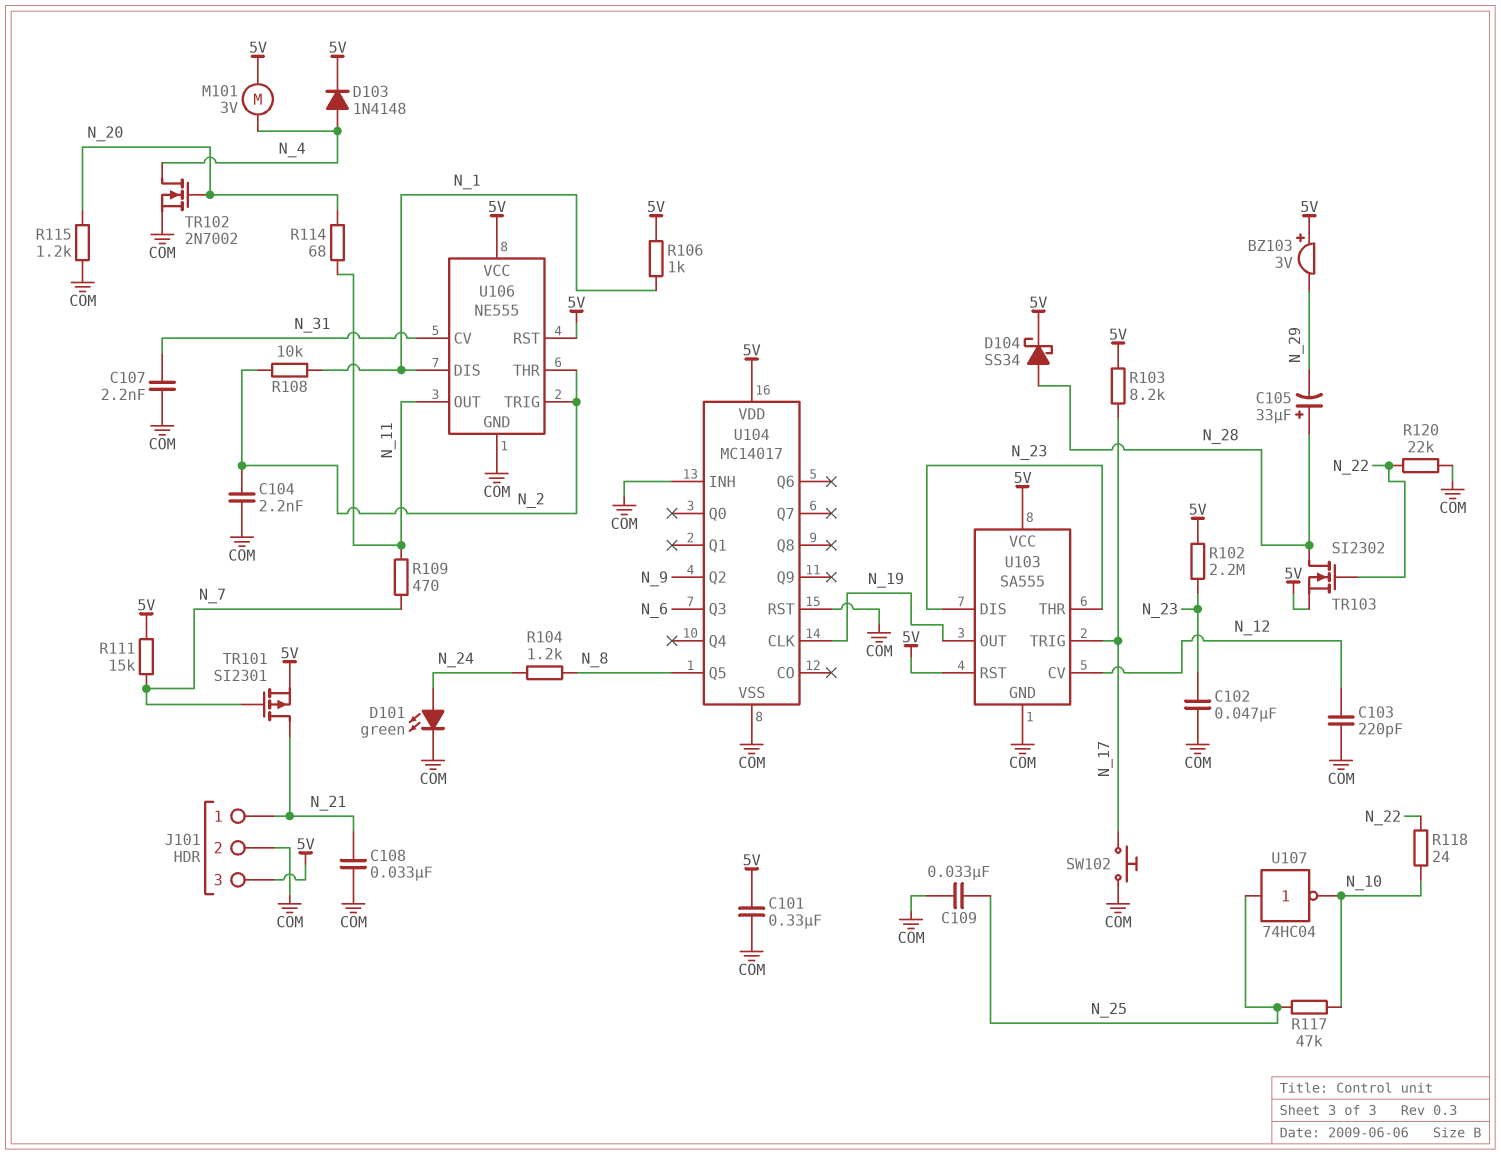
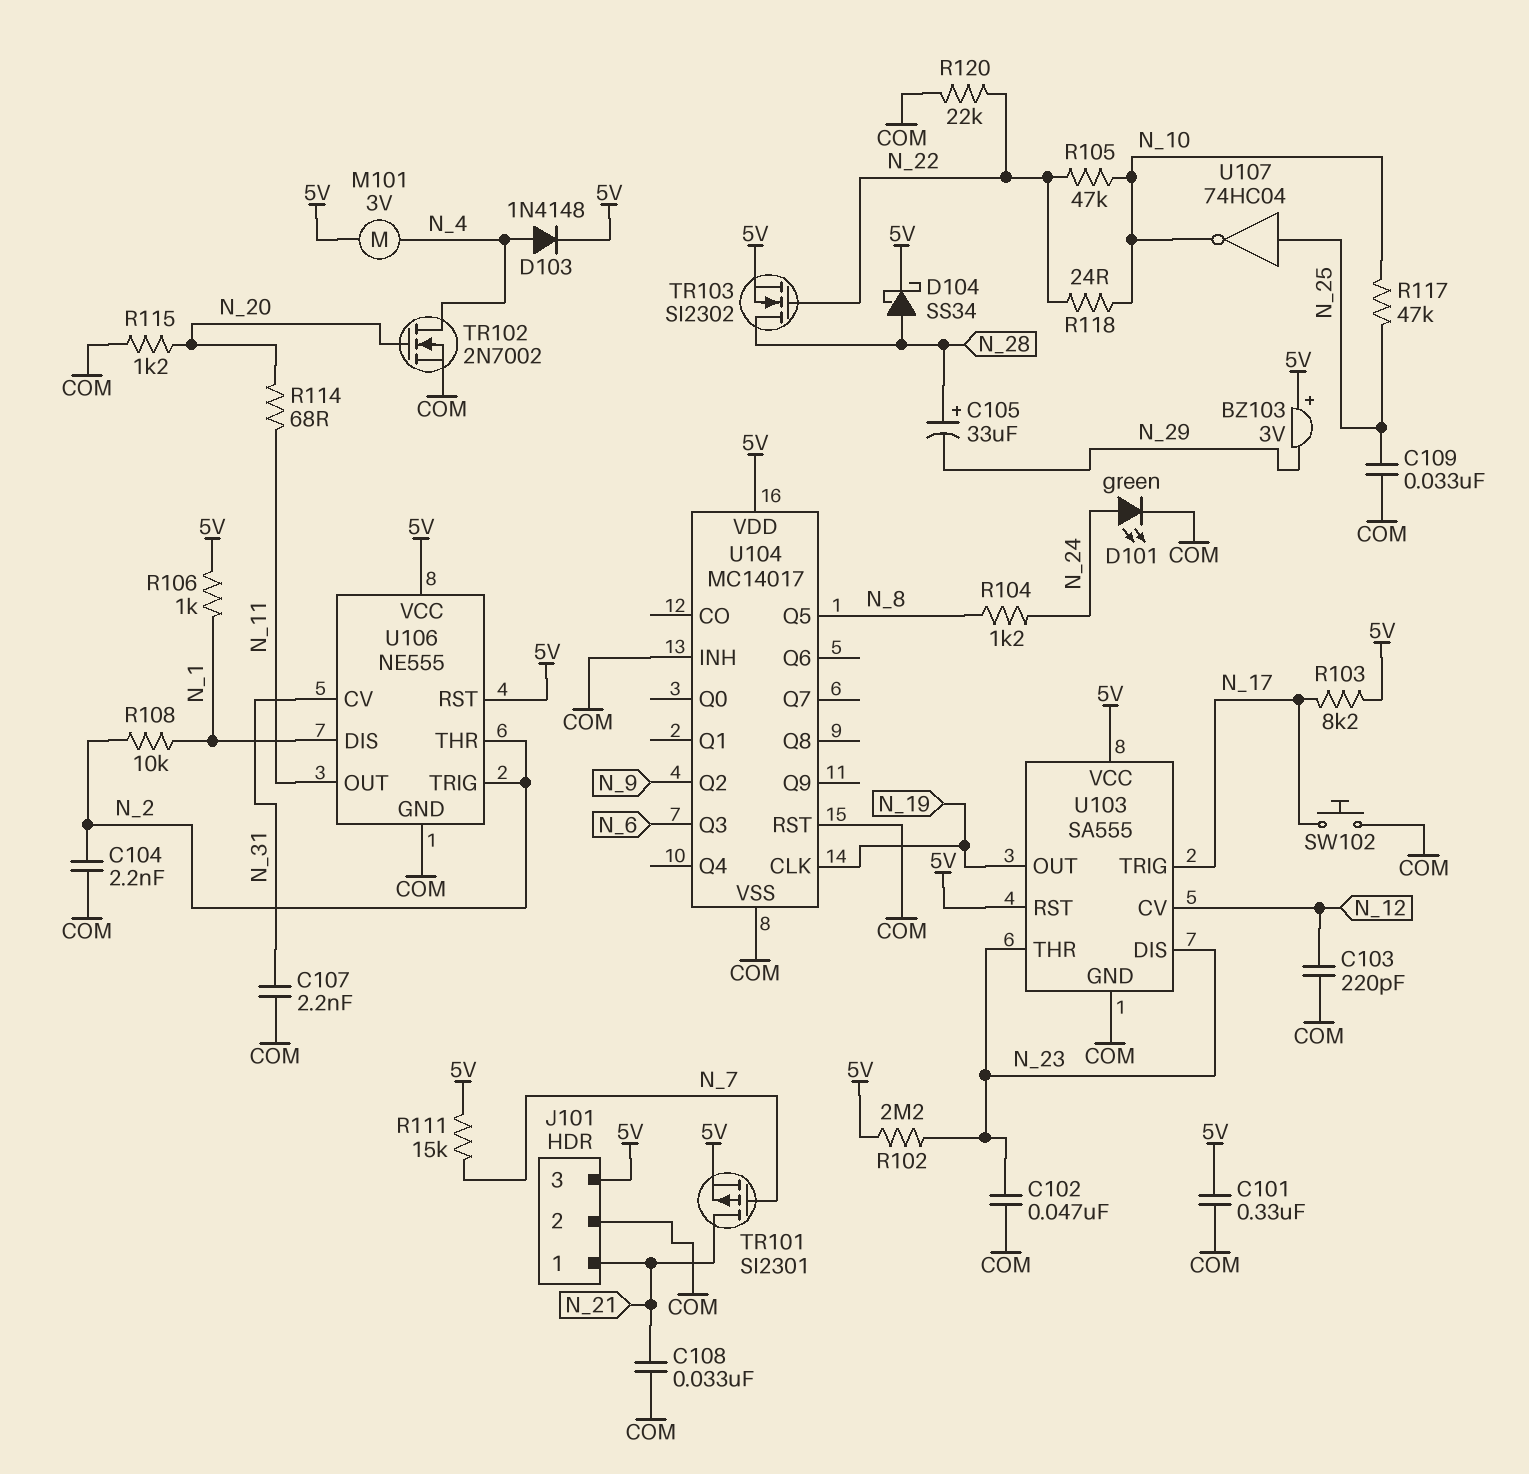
R105: none -> 47k (N_10, N_22)
R109: 470 (N_7, N_11) -> none

